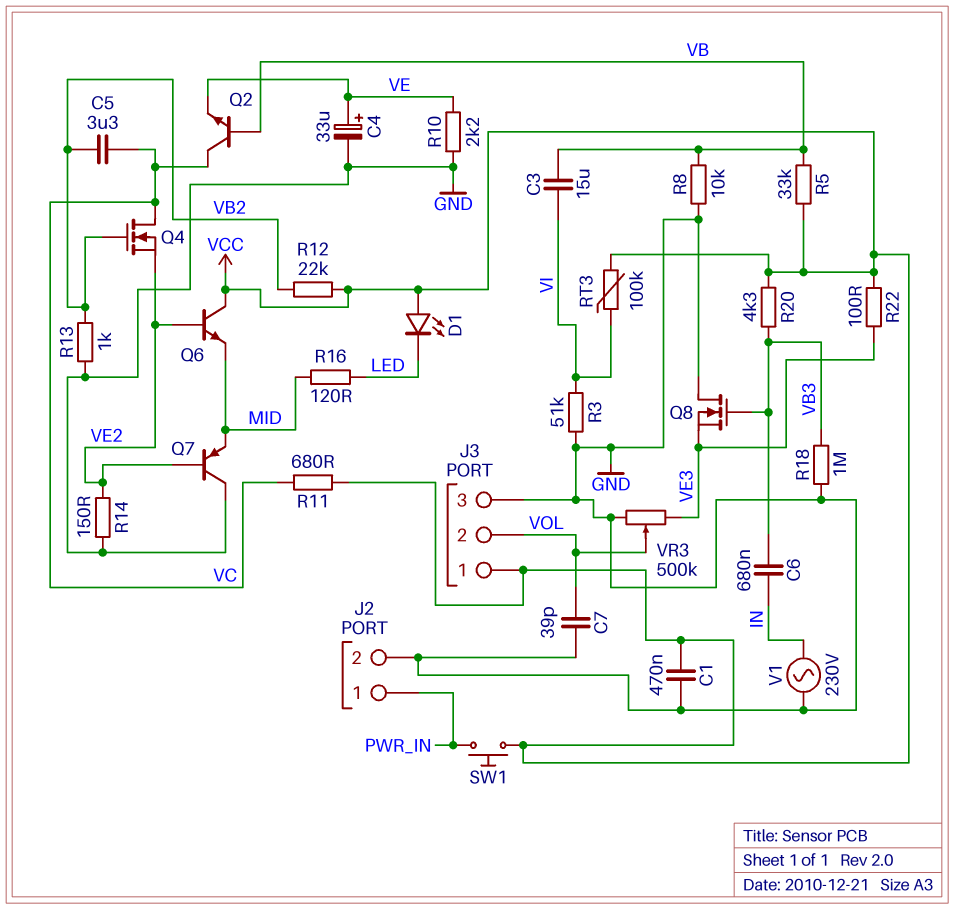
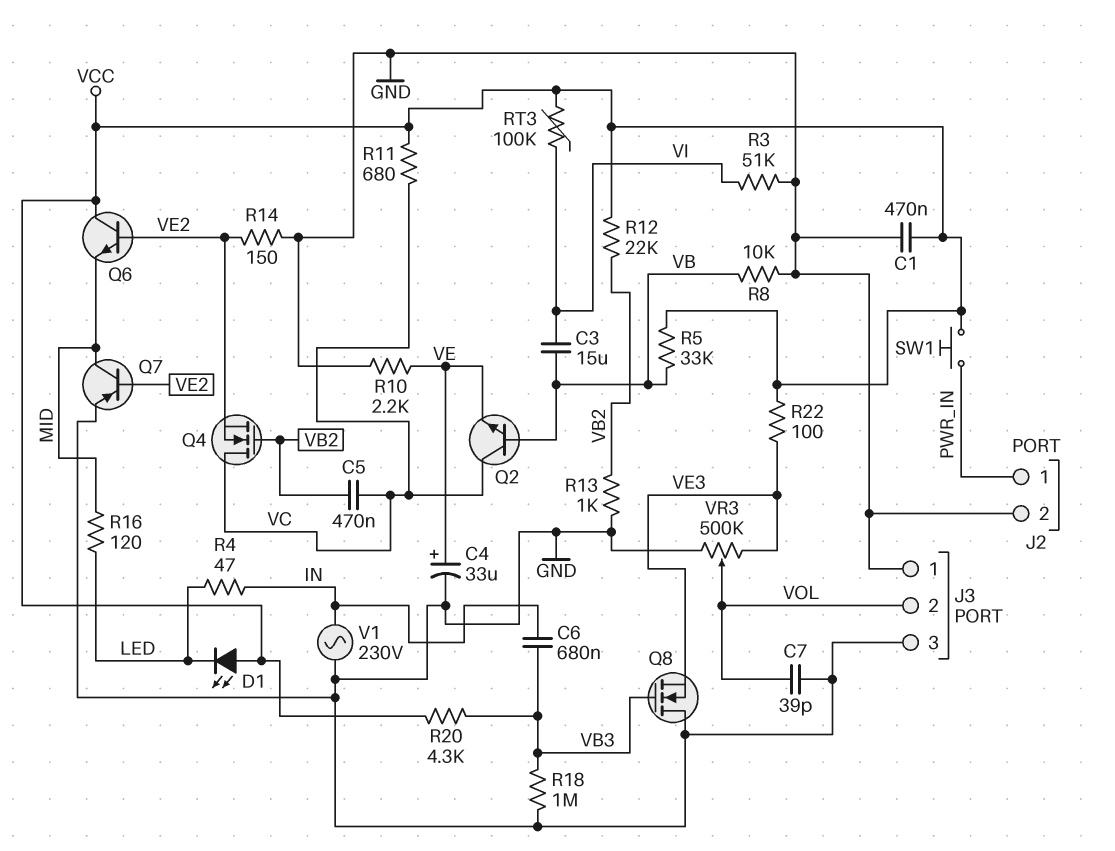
C5: 3.3uF (VB2, VC) -> 470nF (VB2, VC)
J3 pin 1: VCC -> GND
Q7: PNP (B VE2, C GND, E MID) -> PNP (B VE2, C MID, E GND)
R4: none -> 47 (IN, LED)

